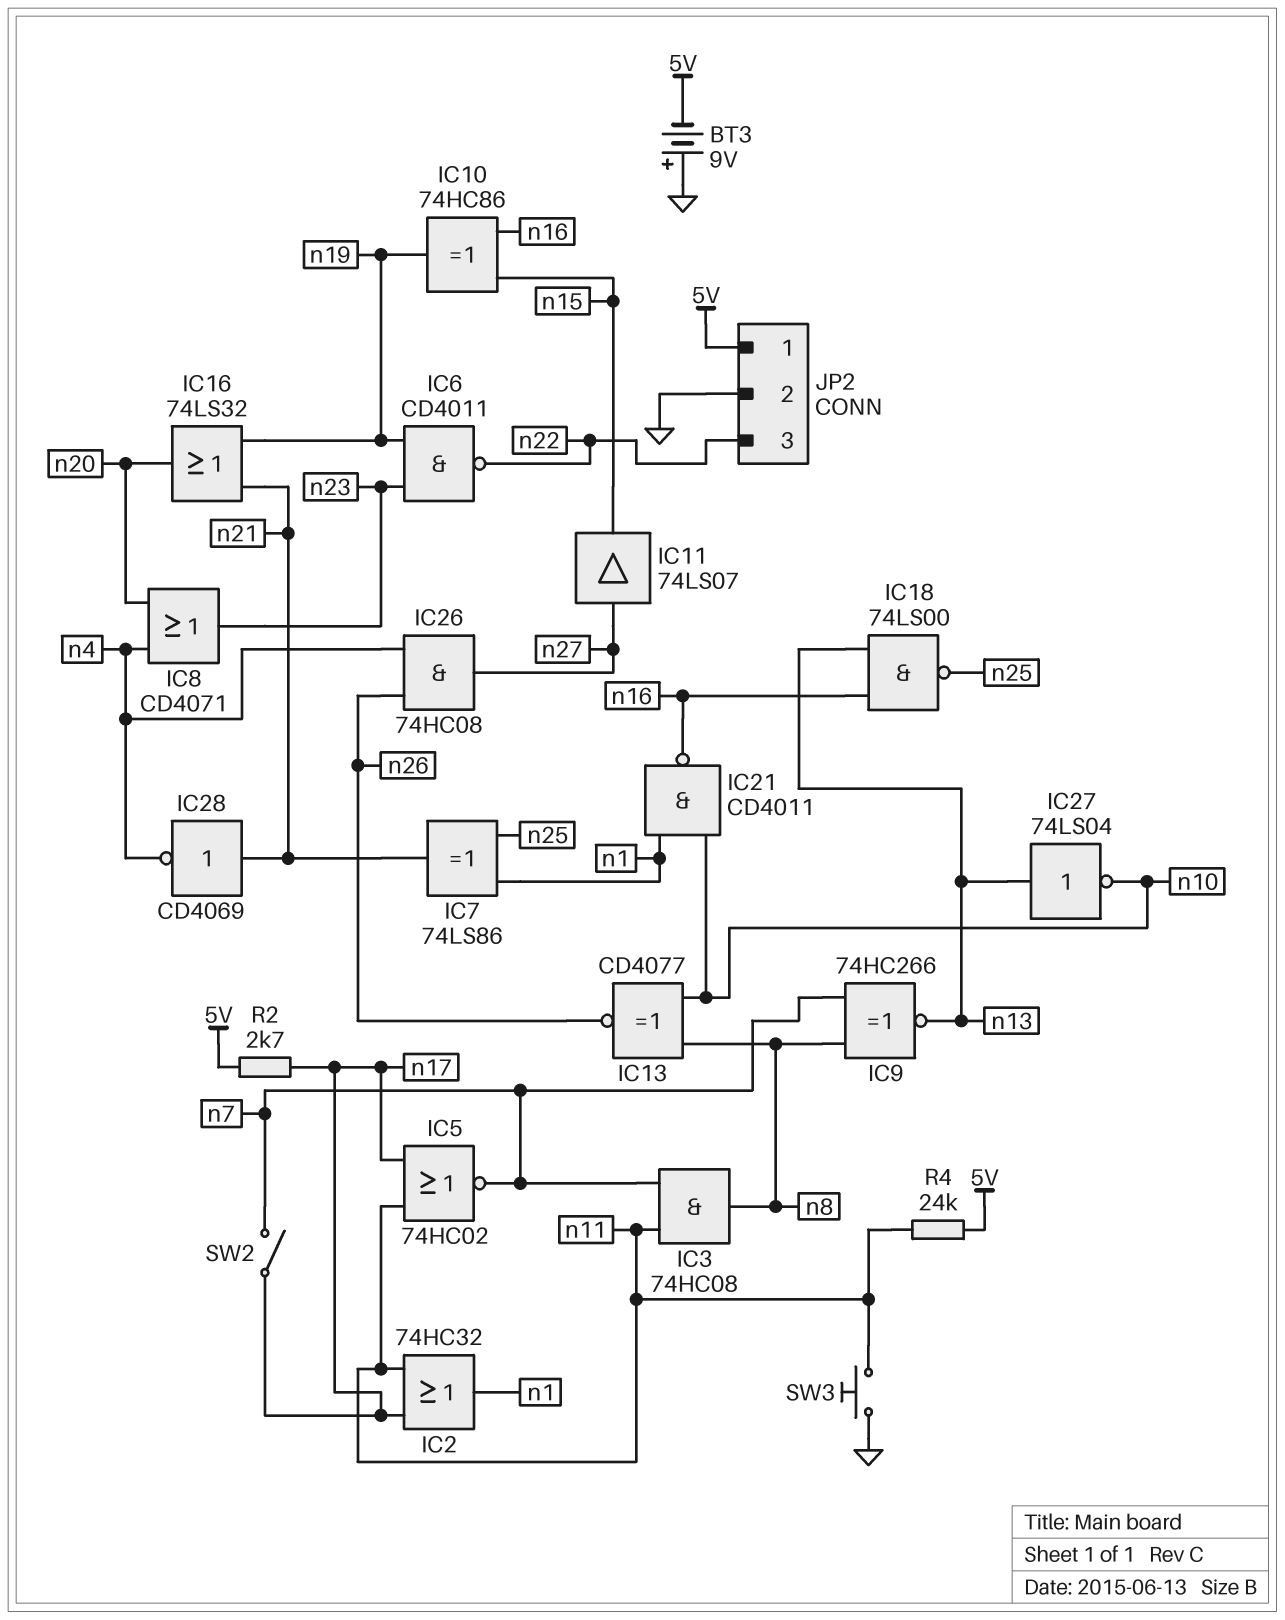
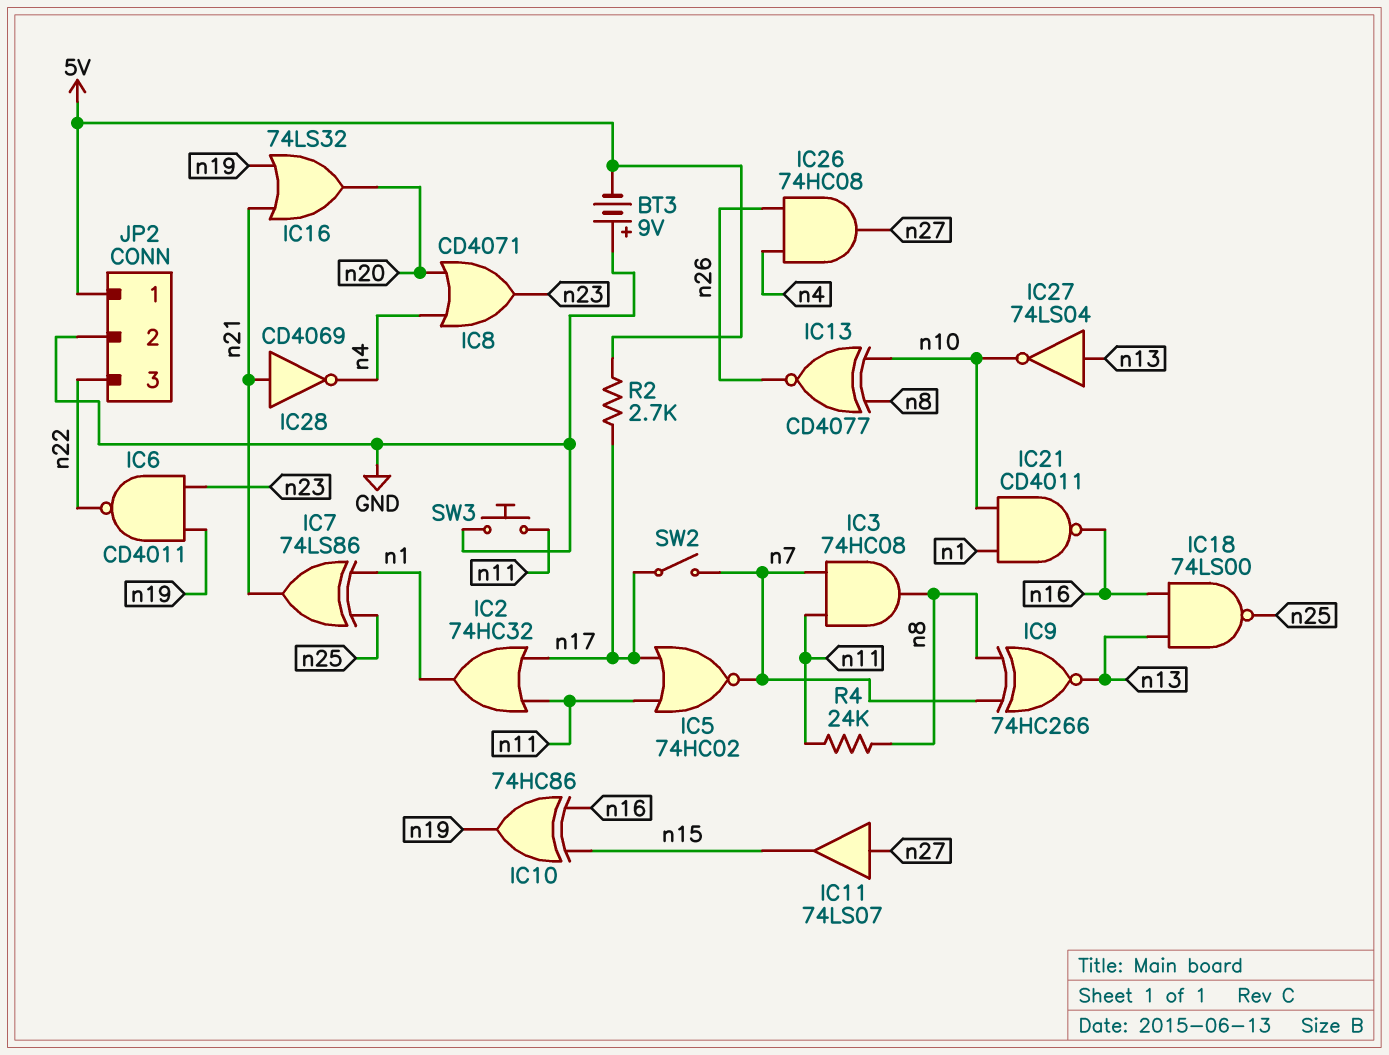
R4: 24k (5V, n11) -> 24k (n8, n11)

